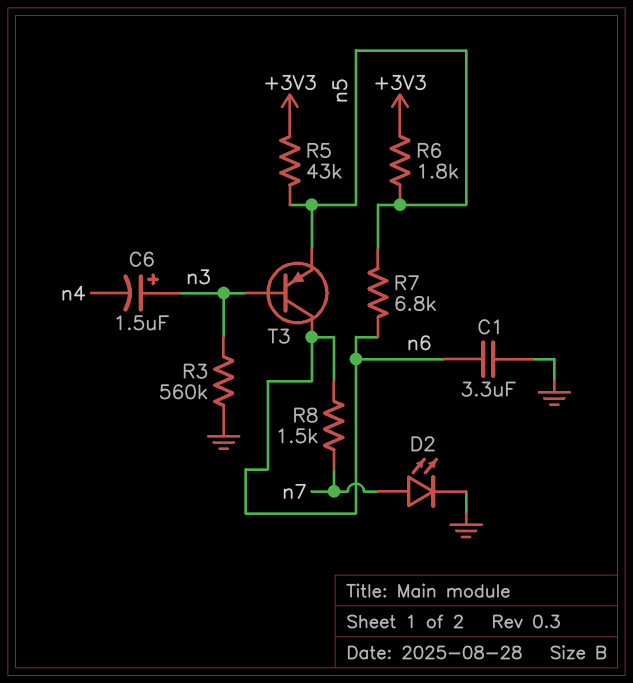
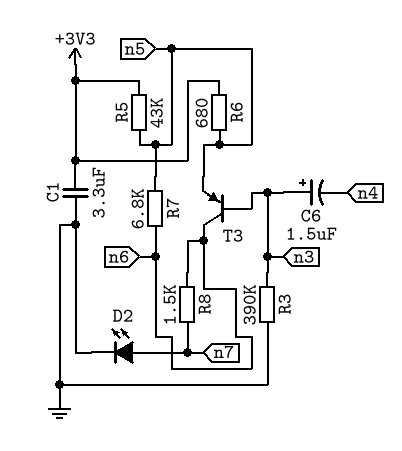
C1: 3.3uF (GND, n6) -> 3.3uF (+3V3, GND)
R3: 560k (GND, n3) -> 390k (GND, n3)
R6: 1.8k (+3V3, n5) -> 680 (+3V3, n5)

